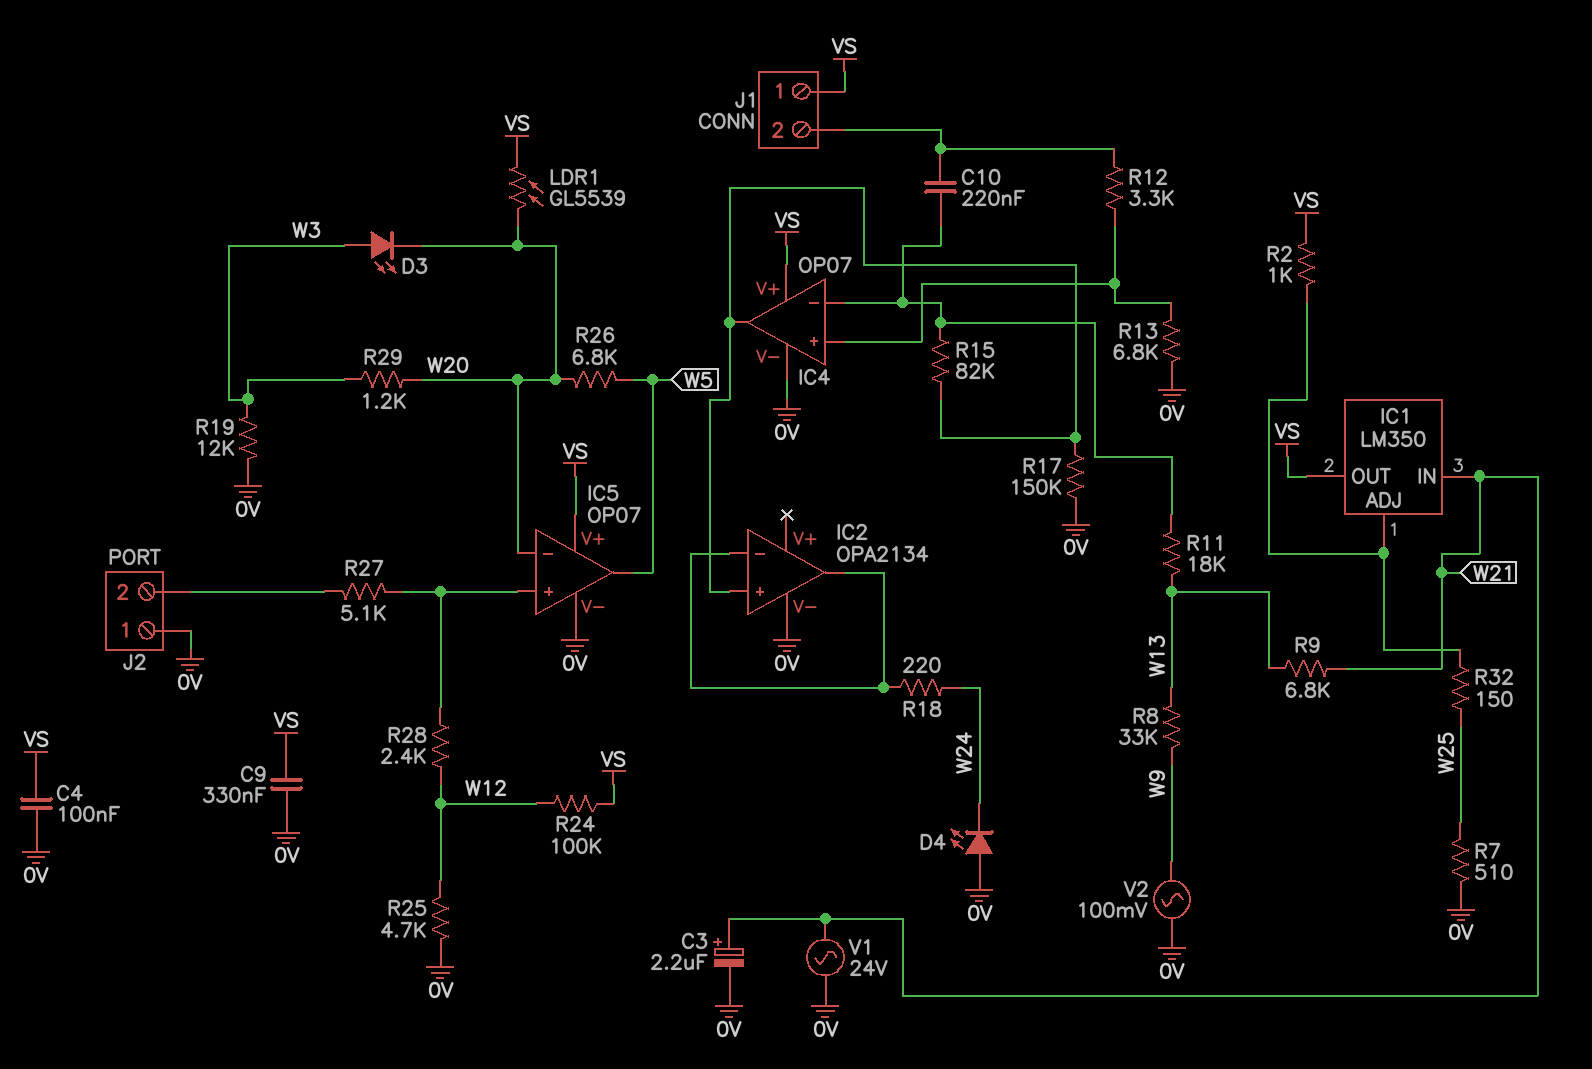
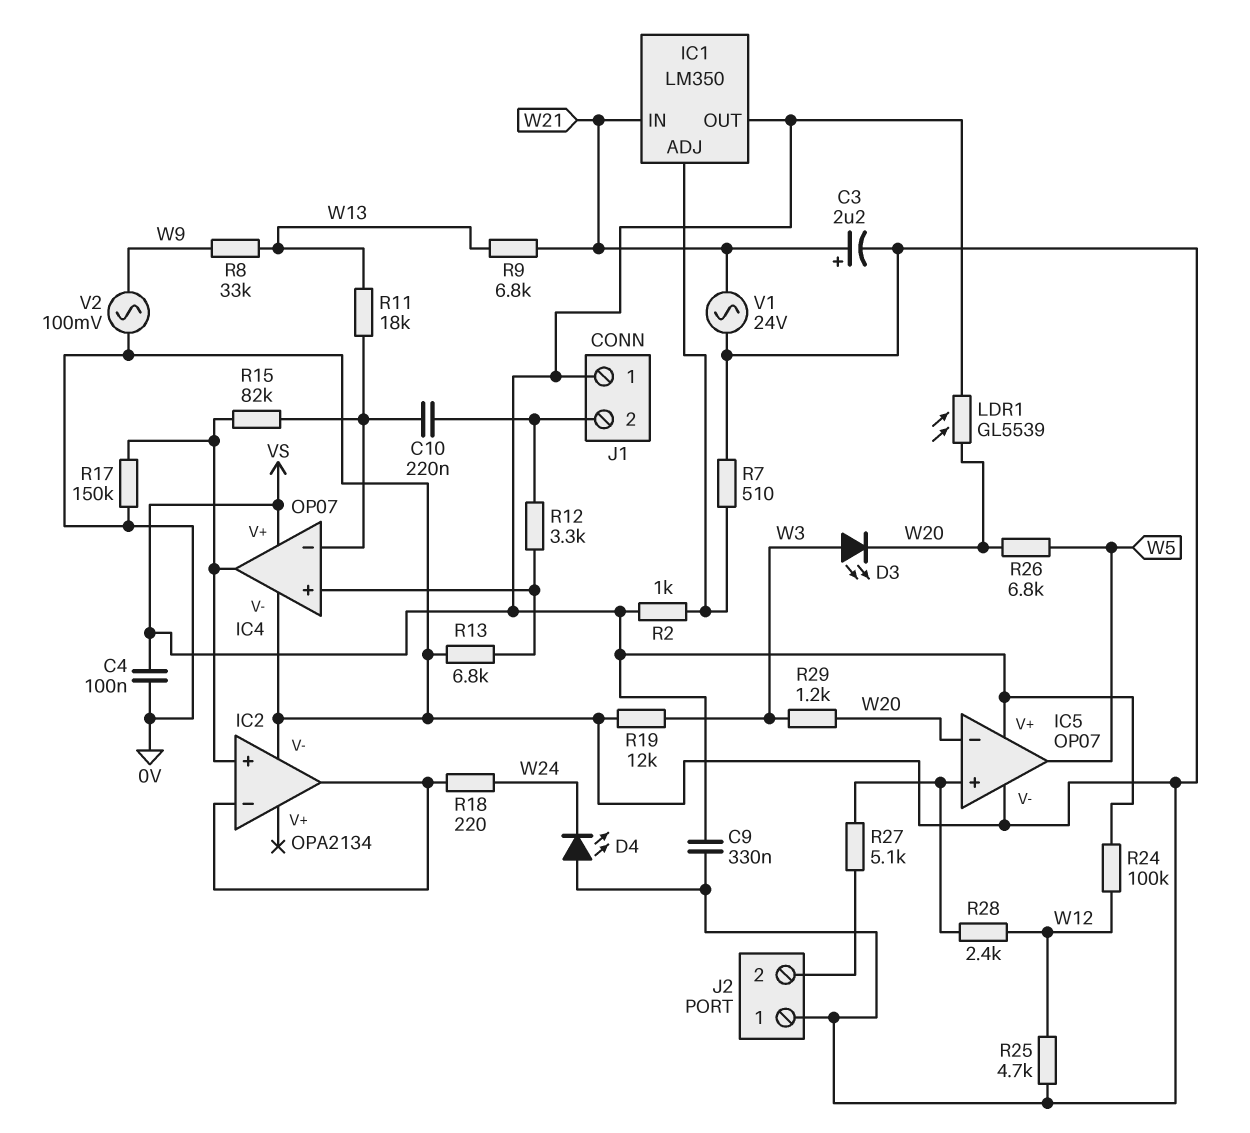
R7: 510 (0V, W25) -> 510 (0V, IC1/ADJ)
R32: 150 (IC1/ADJ, W25) -> none

